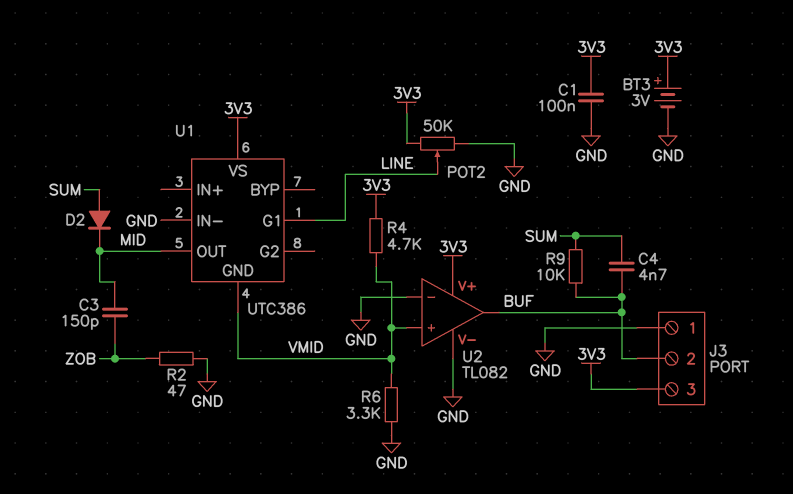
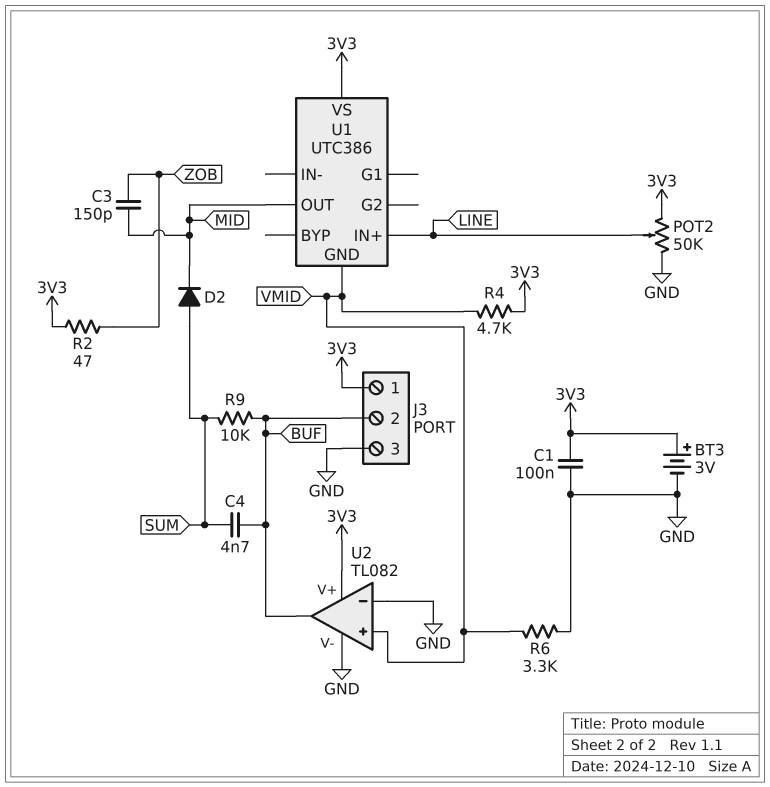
J3 pin 1: GND -> 3V3
J3 pin 3: 3V3 -> GND
R2: 47 (GND, ZOB) -> 47 (3V3, ZOB)
U1 pin G1: LINE -> none
U1 pin IN+: none -> LINE
U1 pin IN-: GND -> none

